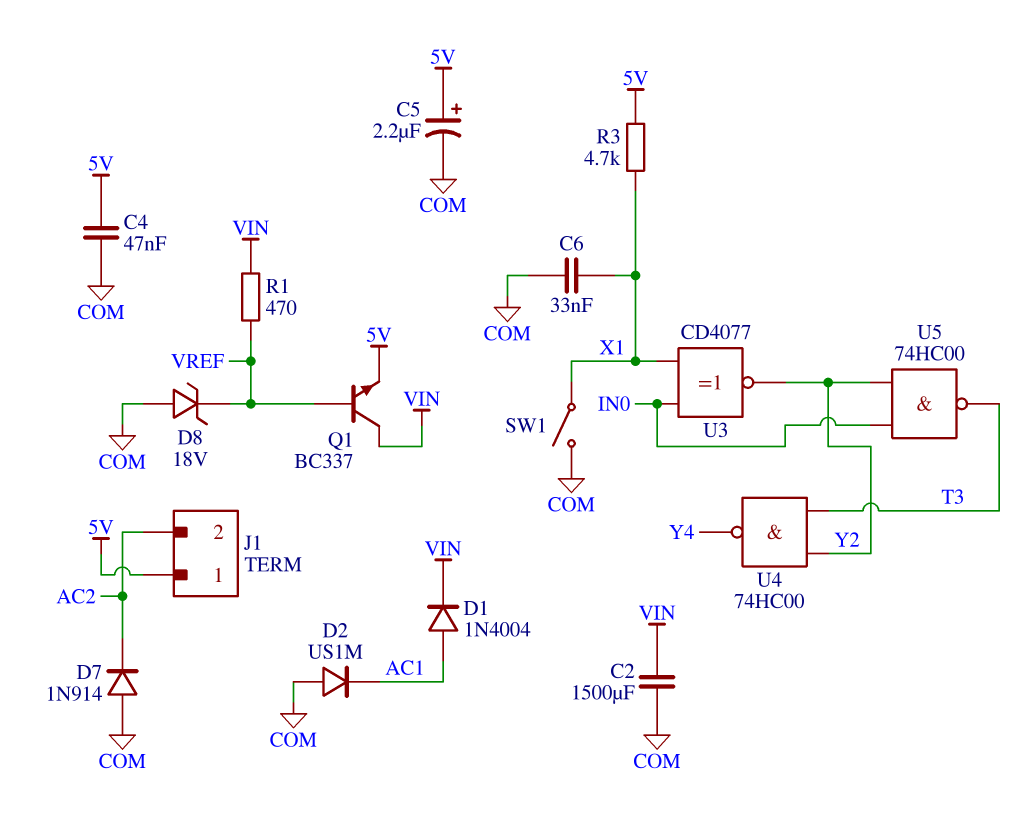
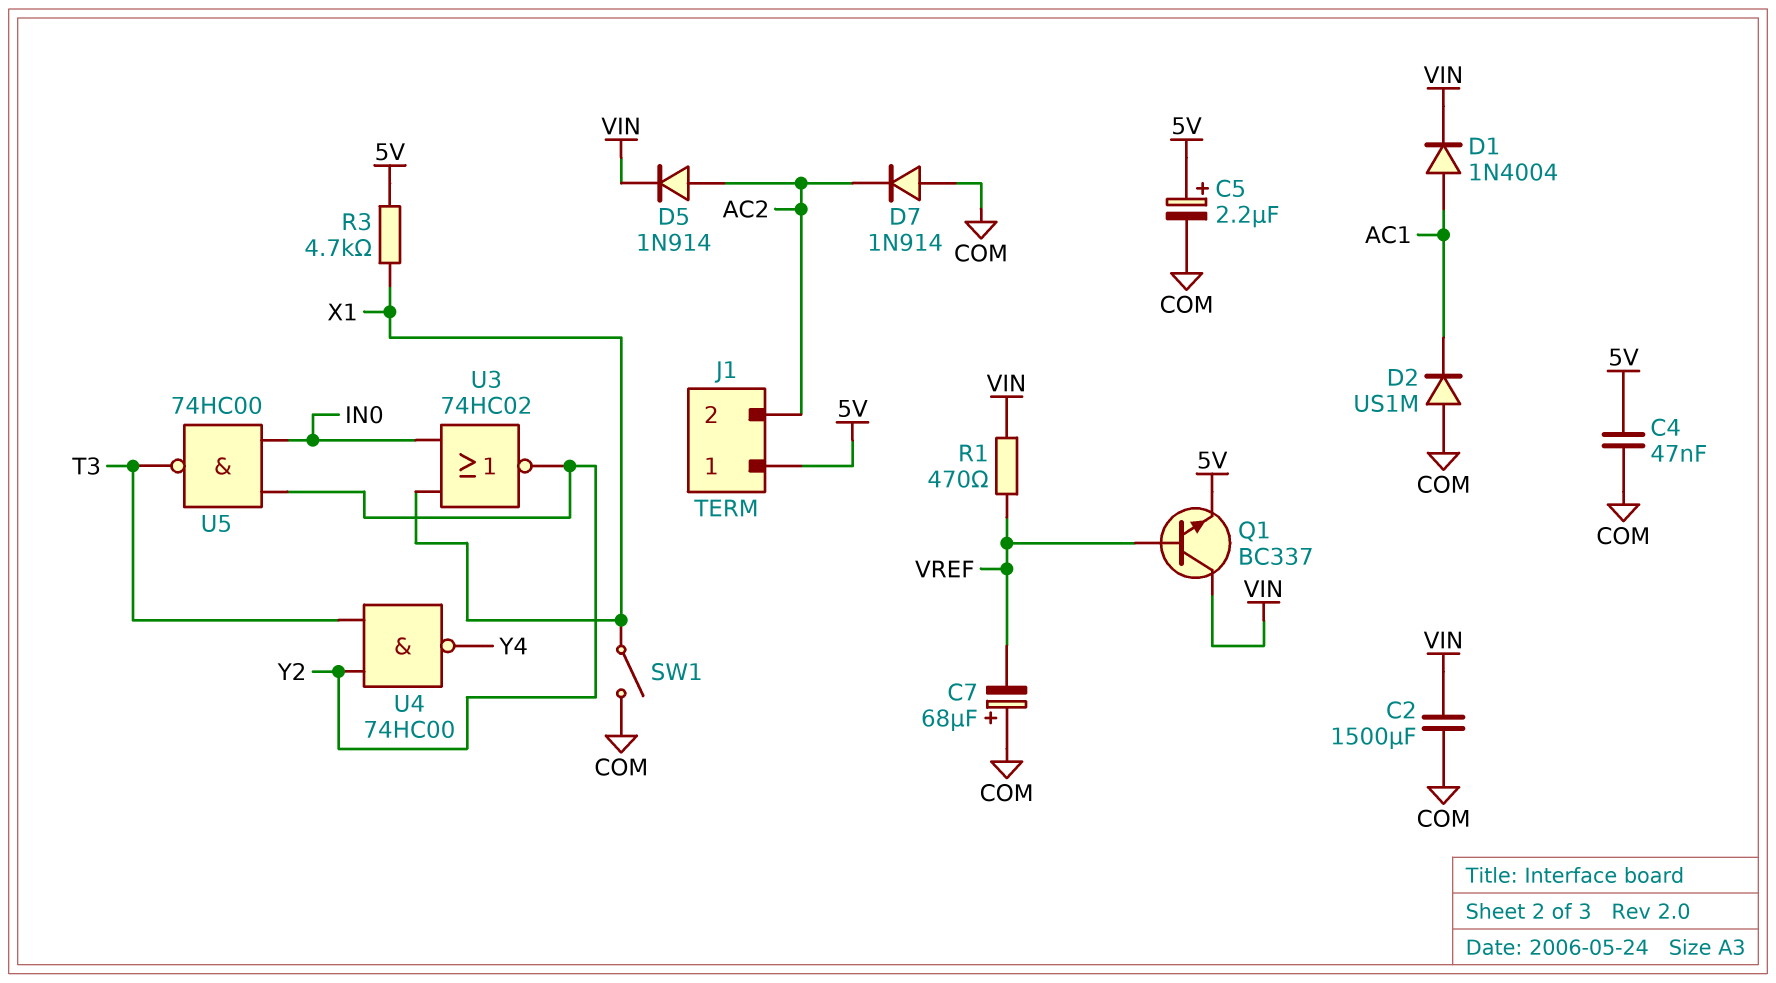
C6: 33nF (COM, X1) -> none
C7: none -> 68uF (plus COM, minus VREF)
D5: none -> diode 1N914 (A AC2, K VIN)
D8: zener 18V (A COM, K VREF) -> none
U3: XNOR CD4077 (in IN0, in X1, out Y2) -> NOR 74HC02 (in IN0, in X1, out Y2)

